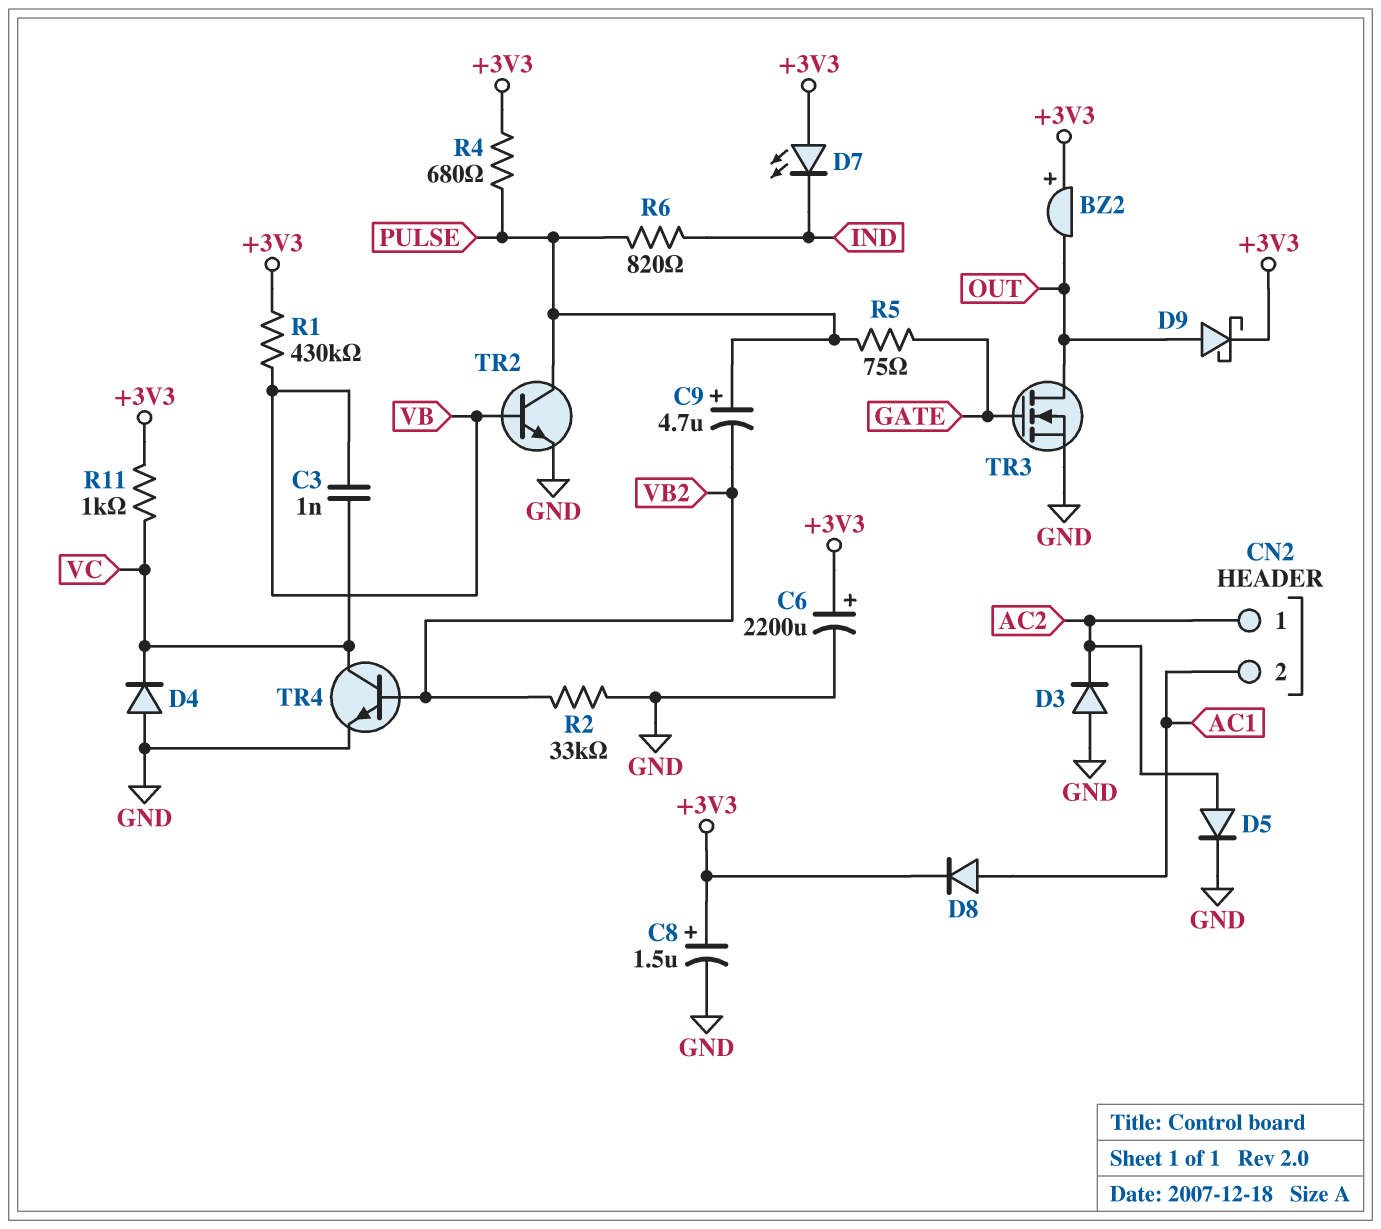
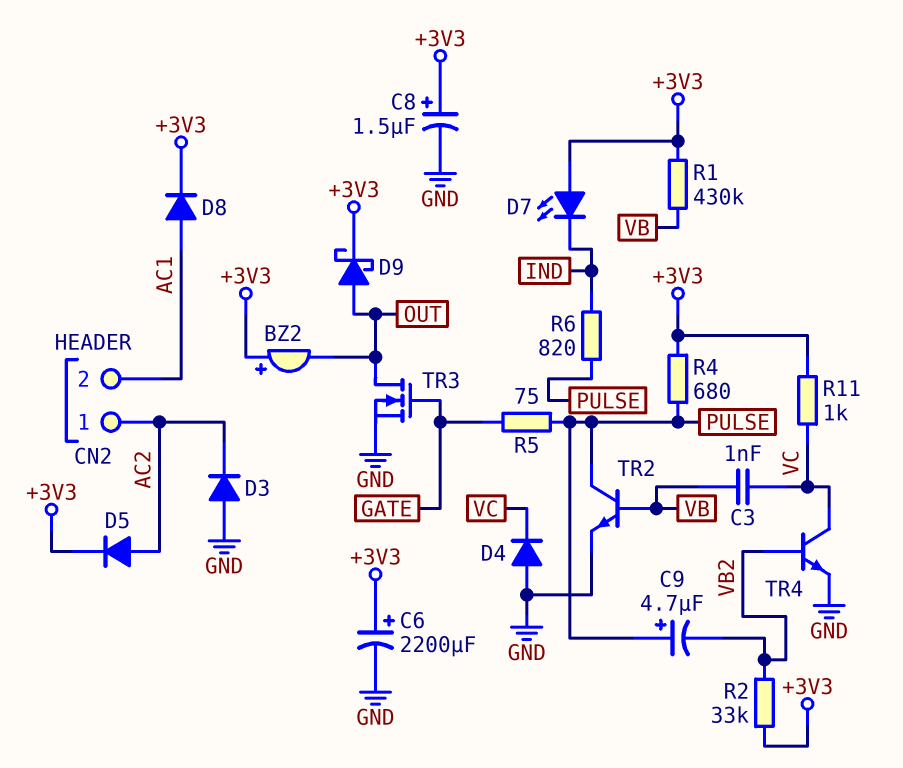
D5: diode (A AC2, K GND) -> diode (A AC2, K +3V3)
R2: 33k (GND, VB2) -> 33k (+3V3, VB2)

